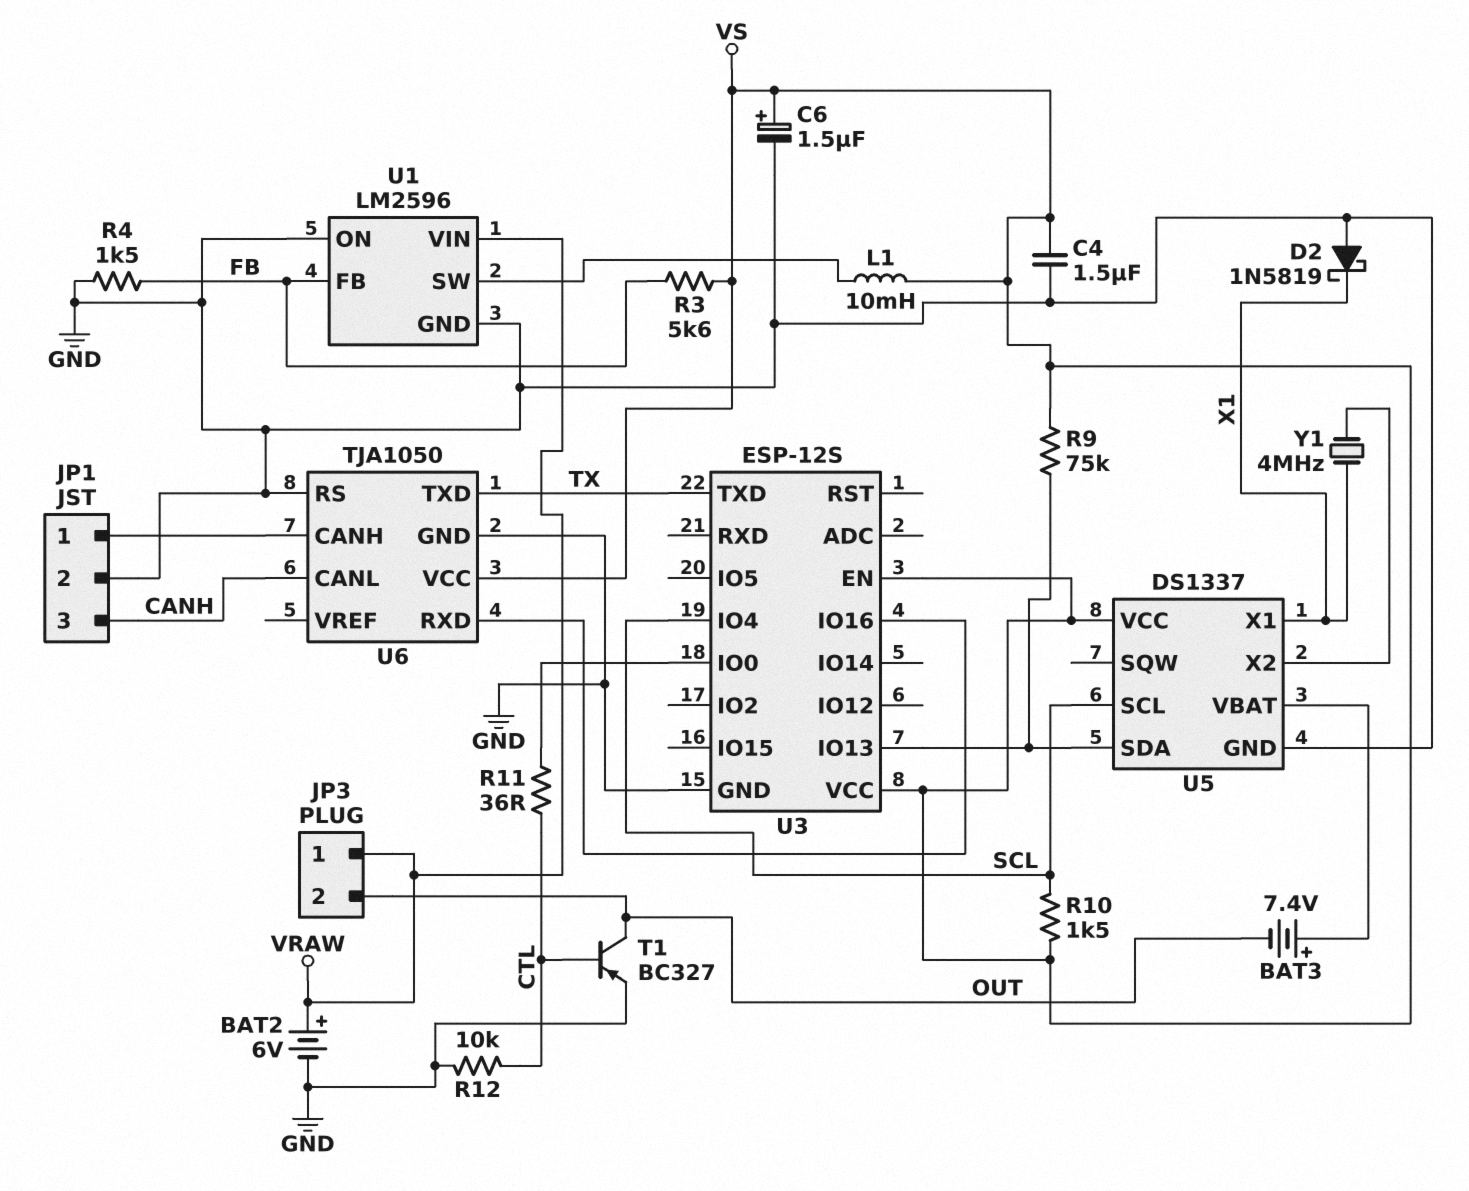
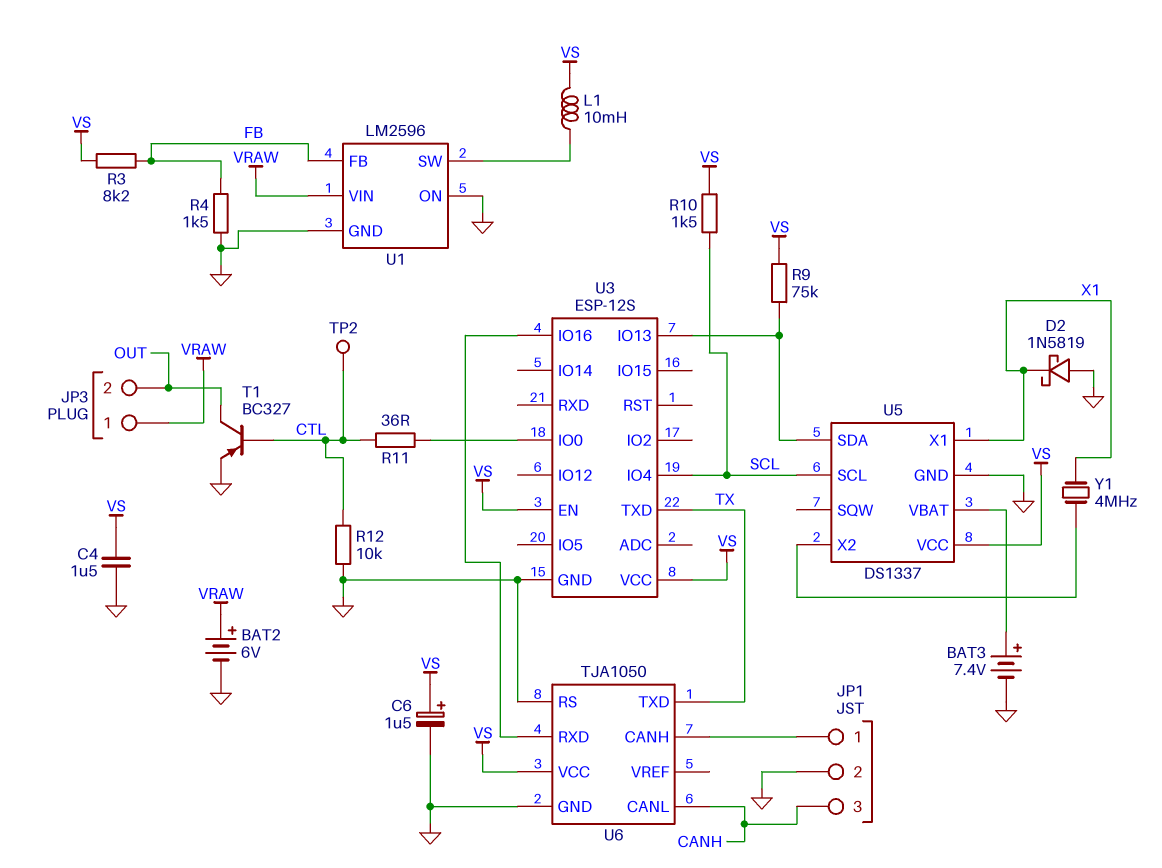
BAT3: 7.4V (plus U5/VBAT, minus OUT) -> 7.4V (plus U5/VBAT, minus GND)
R3: 5.6k (FB, VS) -> 8.2k (FB, VS)
TP2: none -> test point (CTL)

